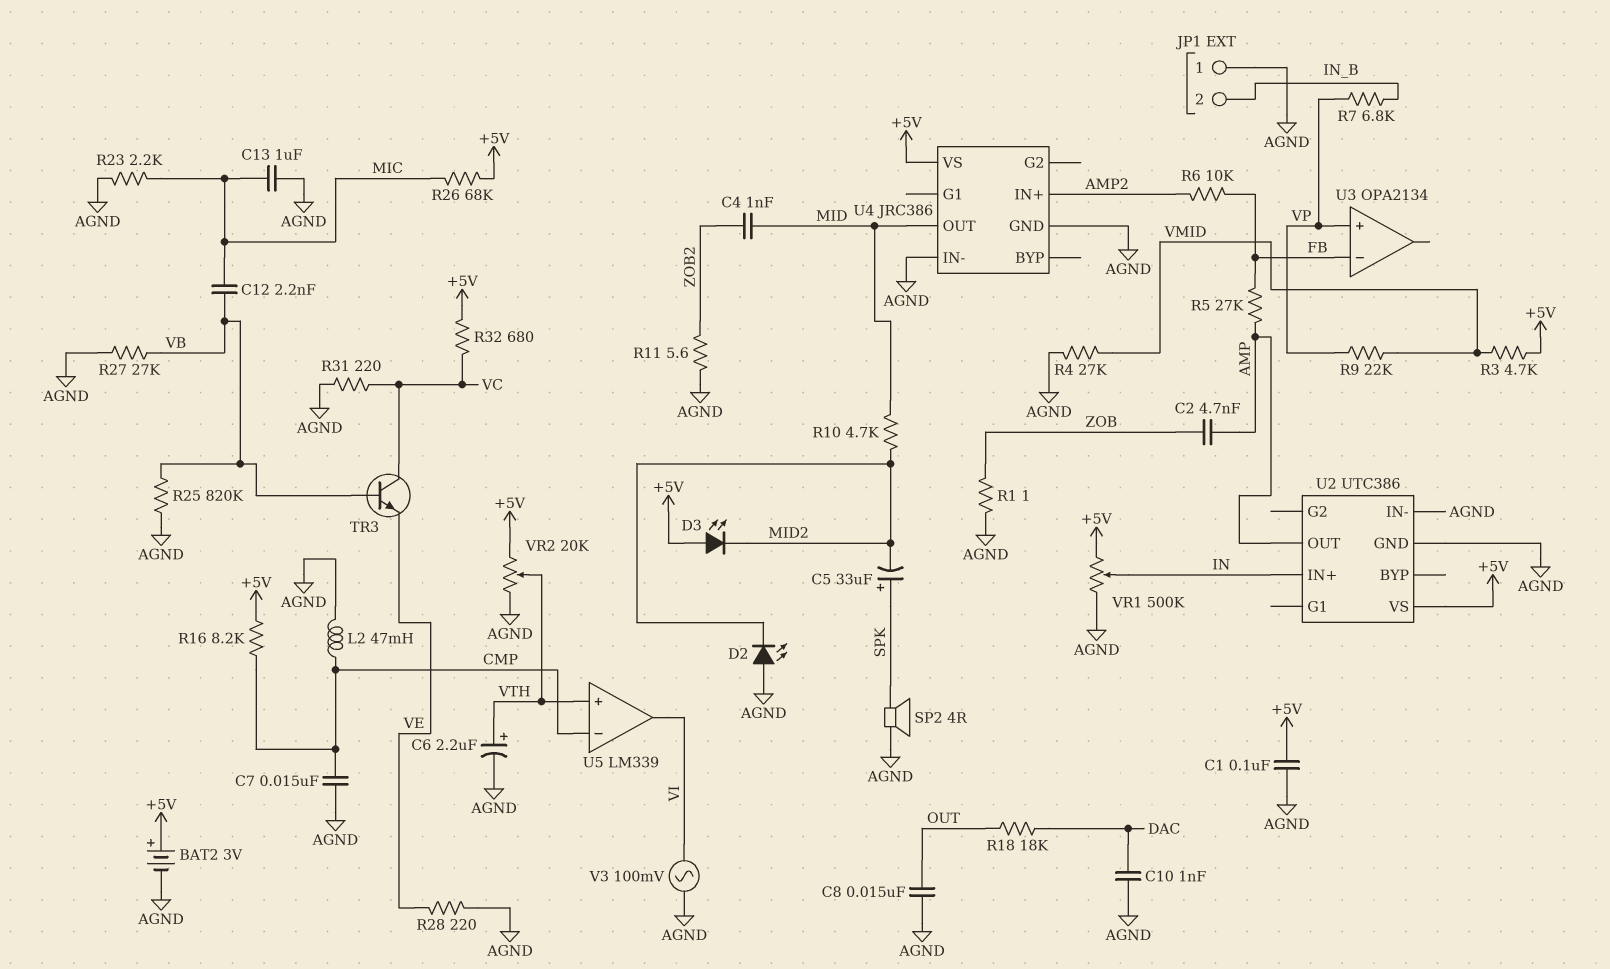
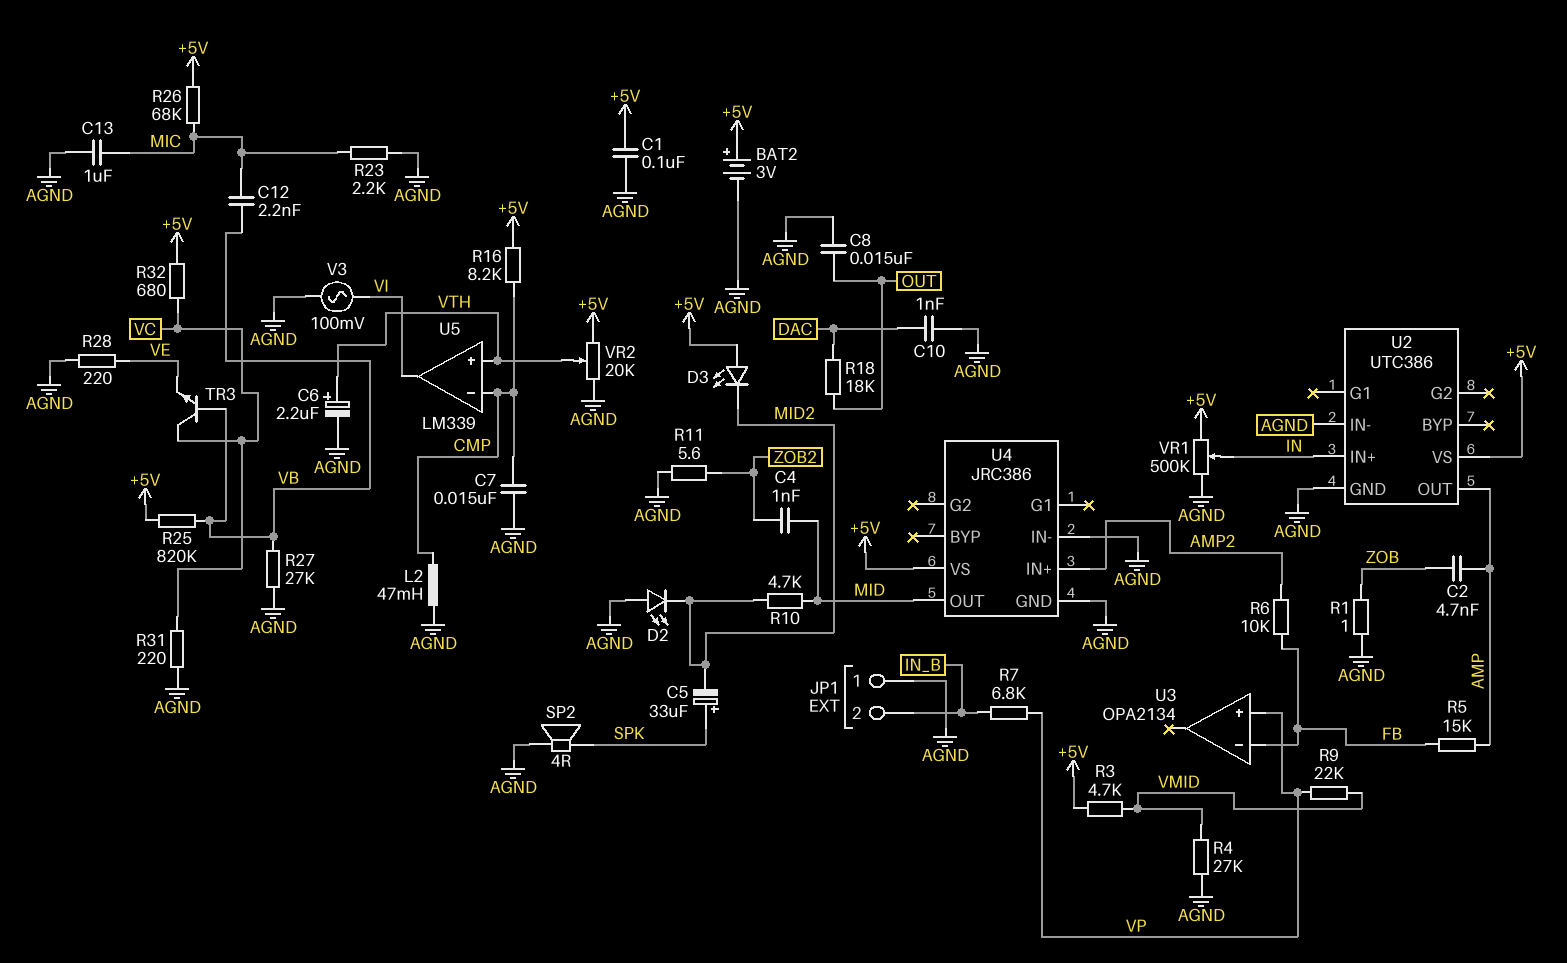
R5: 27k (AMP, FB) -> 15k (AMP, FB)
R25: 820k (AGND, VB) -> 820k (+5V, VB)

